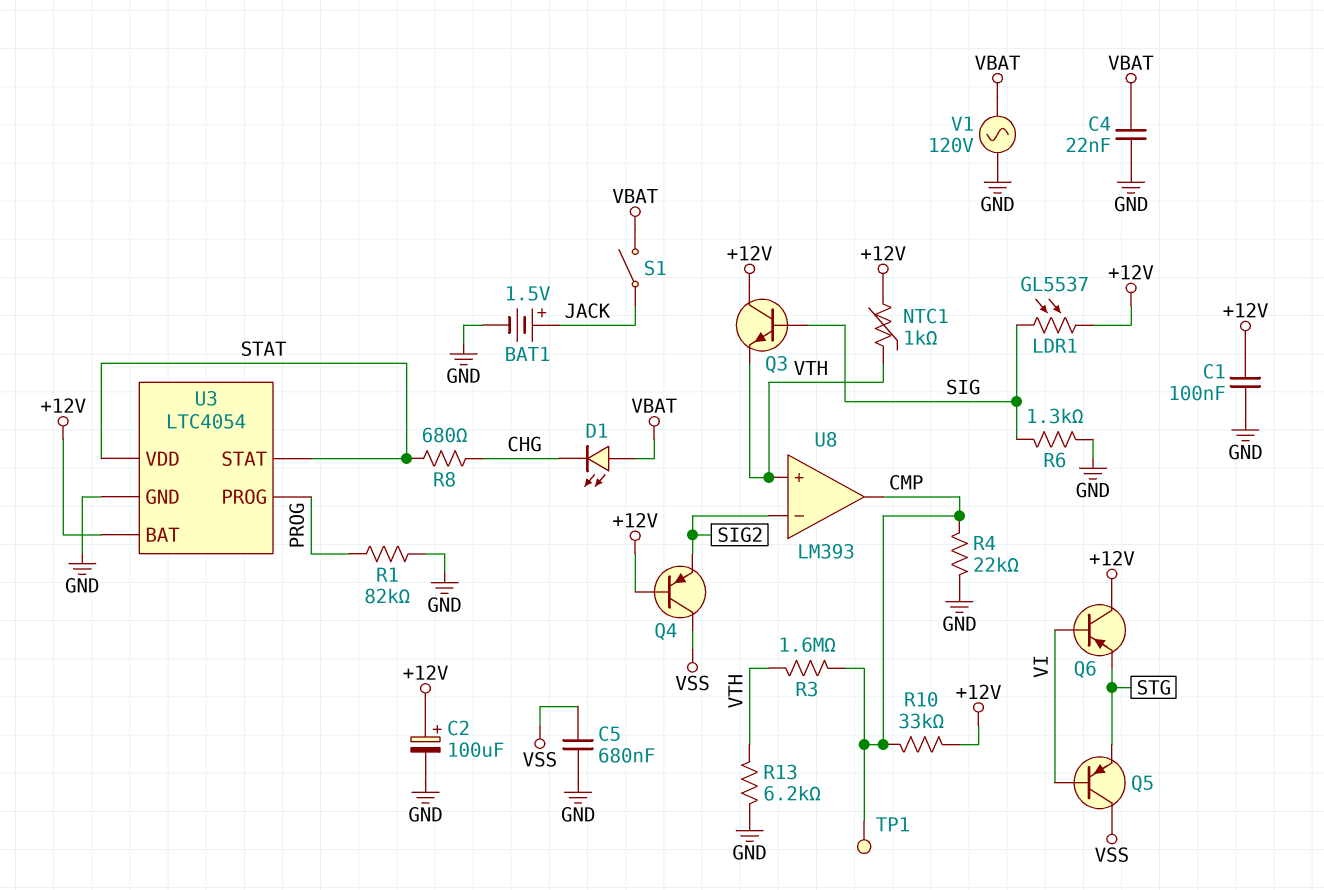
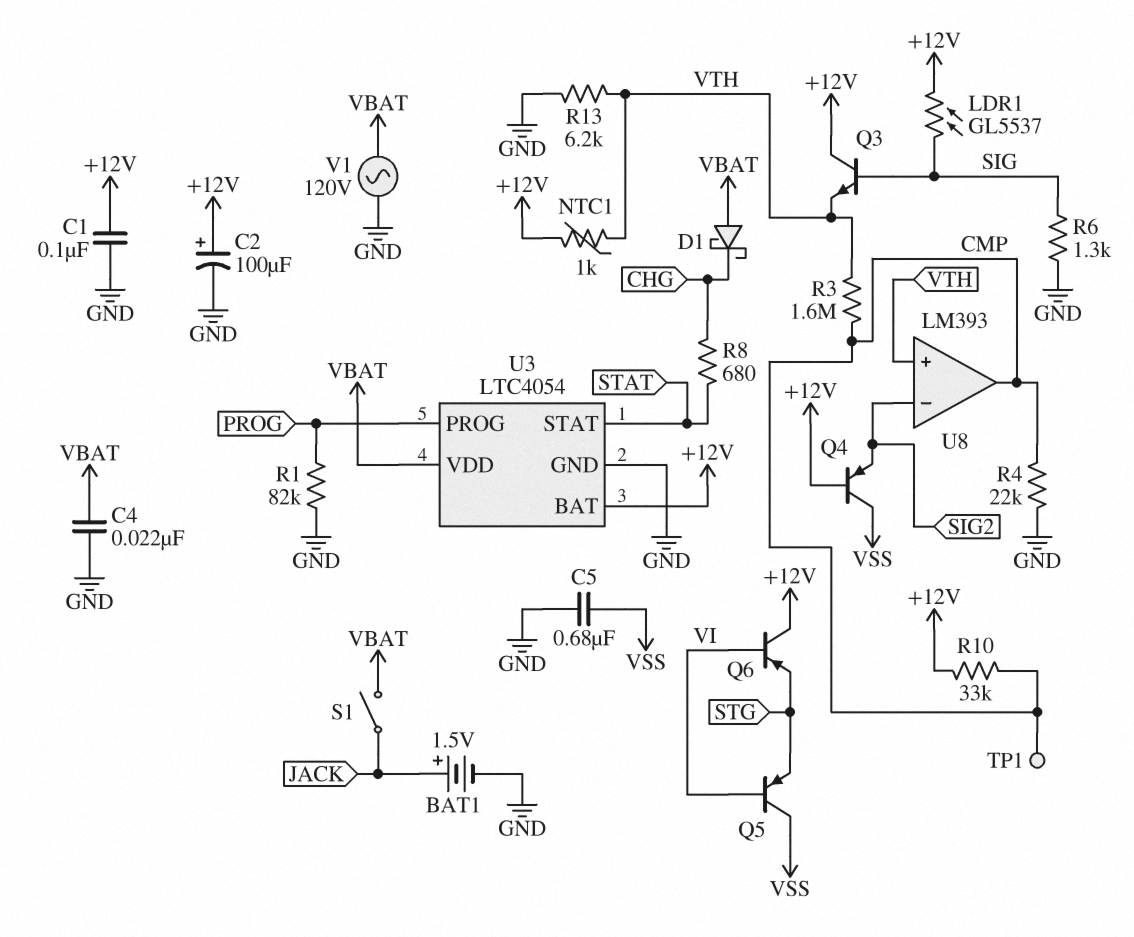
D1: LED (A VBAT, K CHG) -> schottky (A VBAT, K CHG)
U3 pin VDD: STAT -> VBAT

